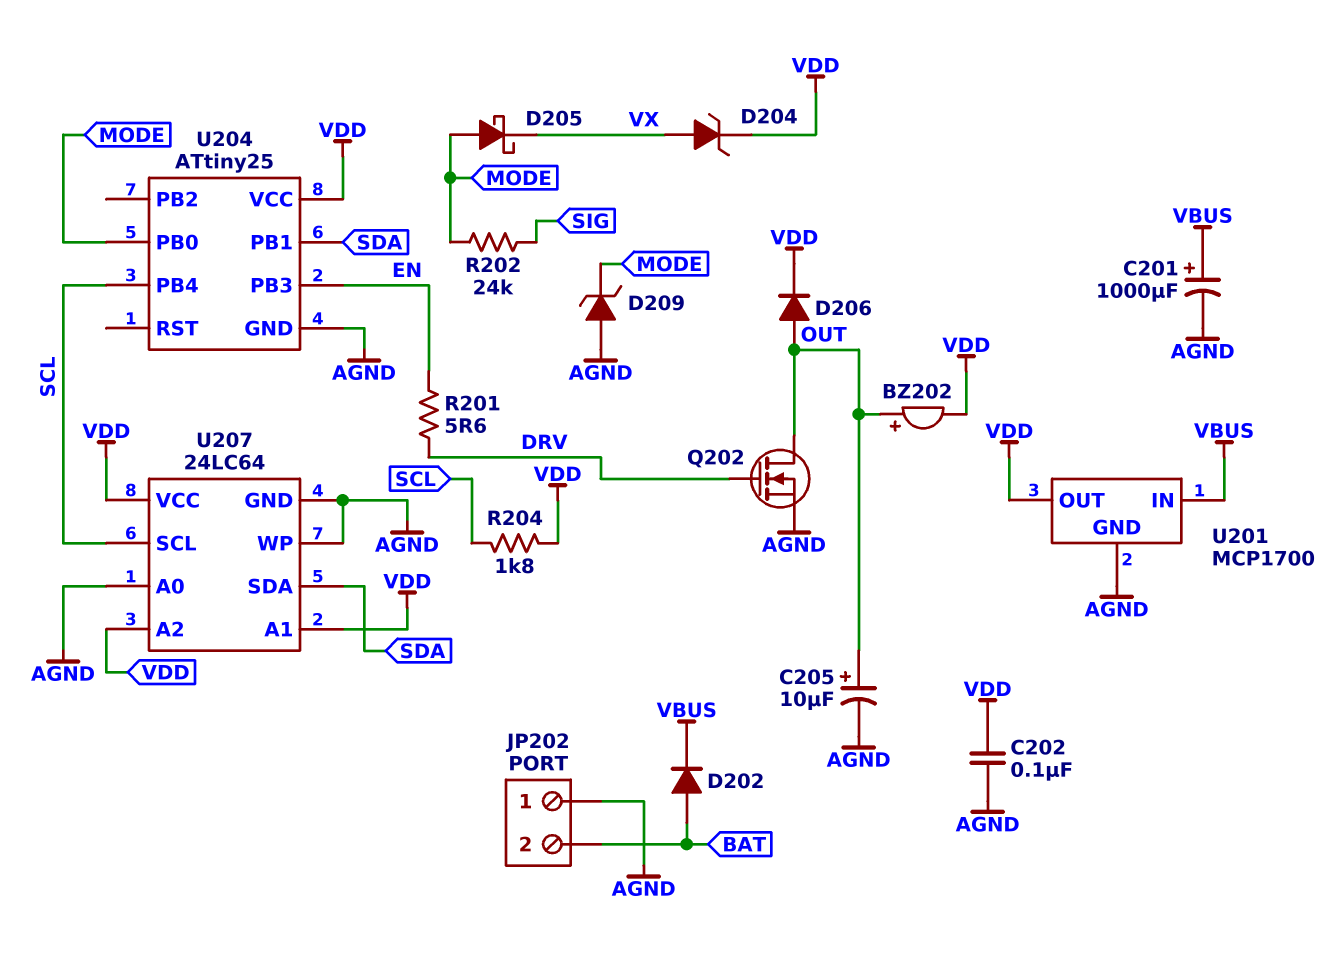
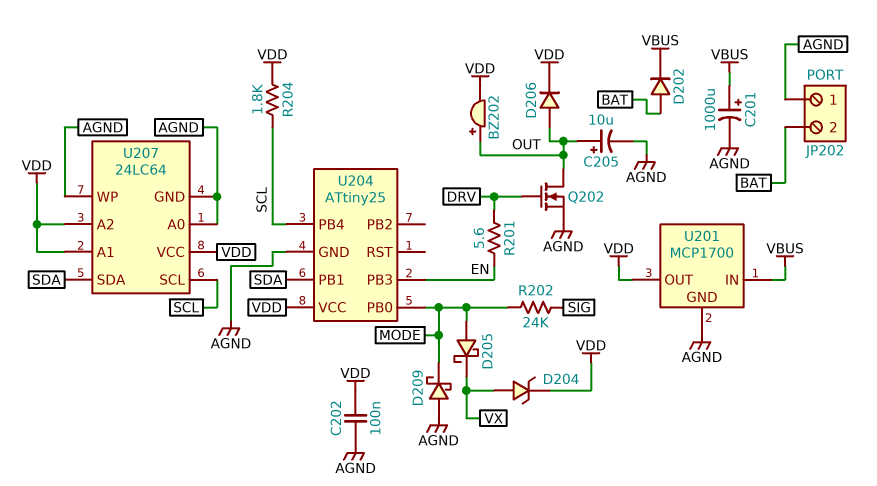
D209: zener (A AGND, K MODE) -> schottky (A AGND, K MODE)

